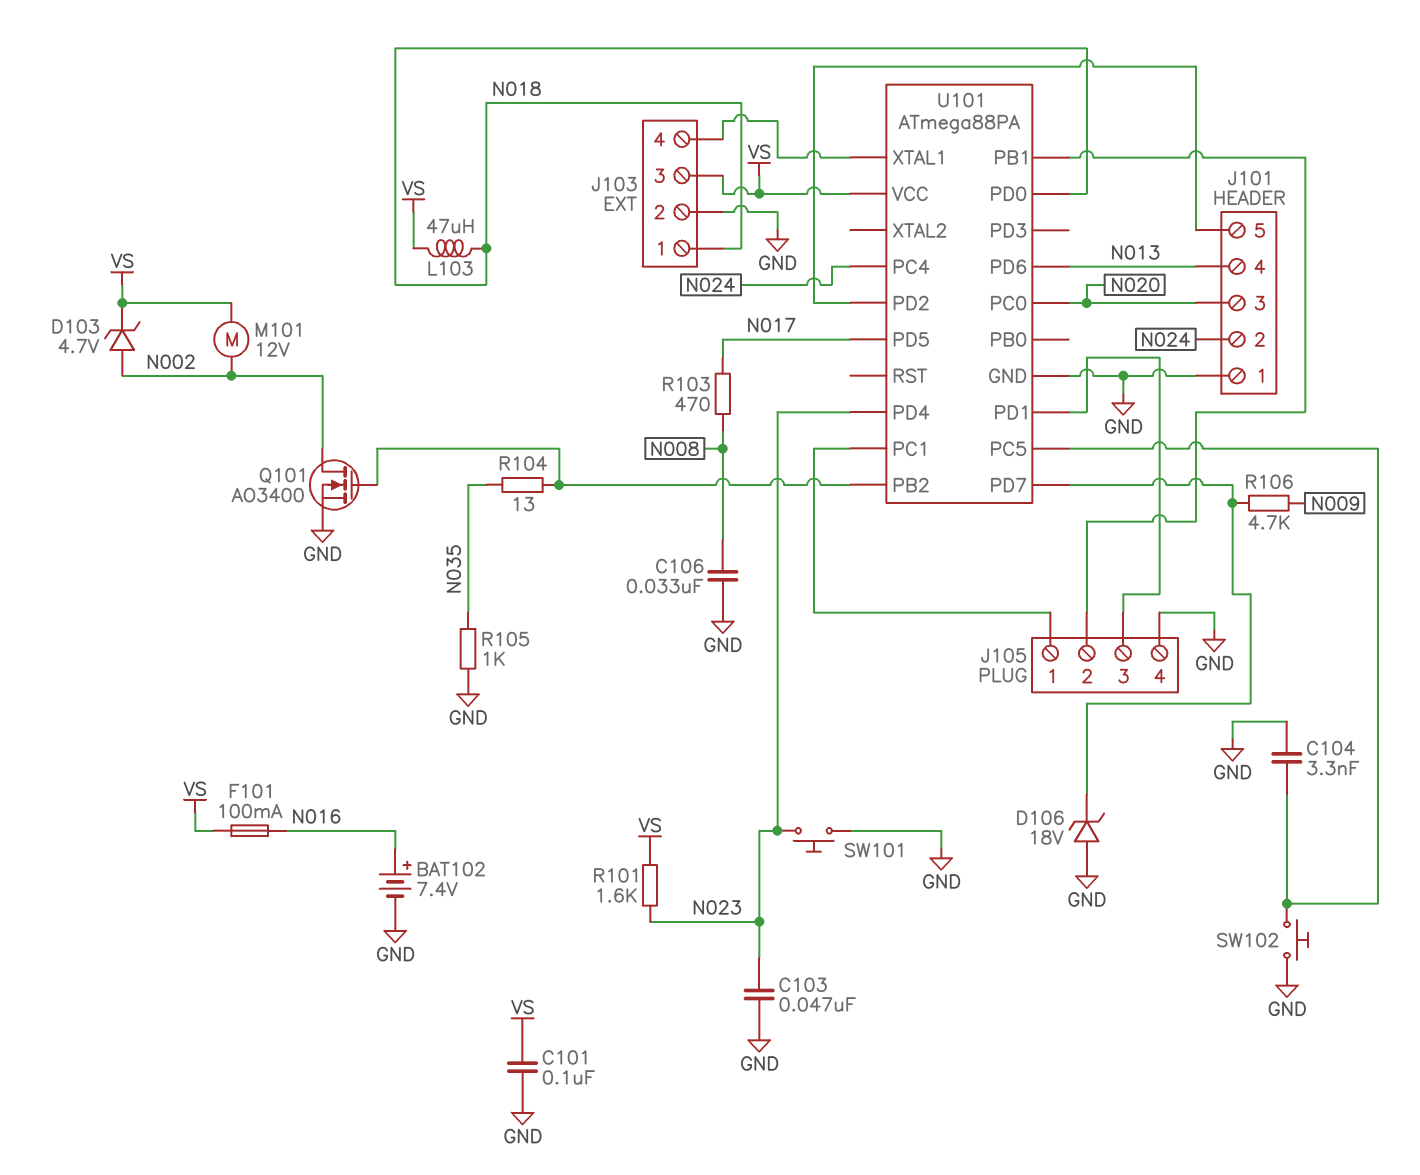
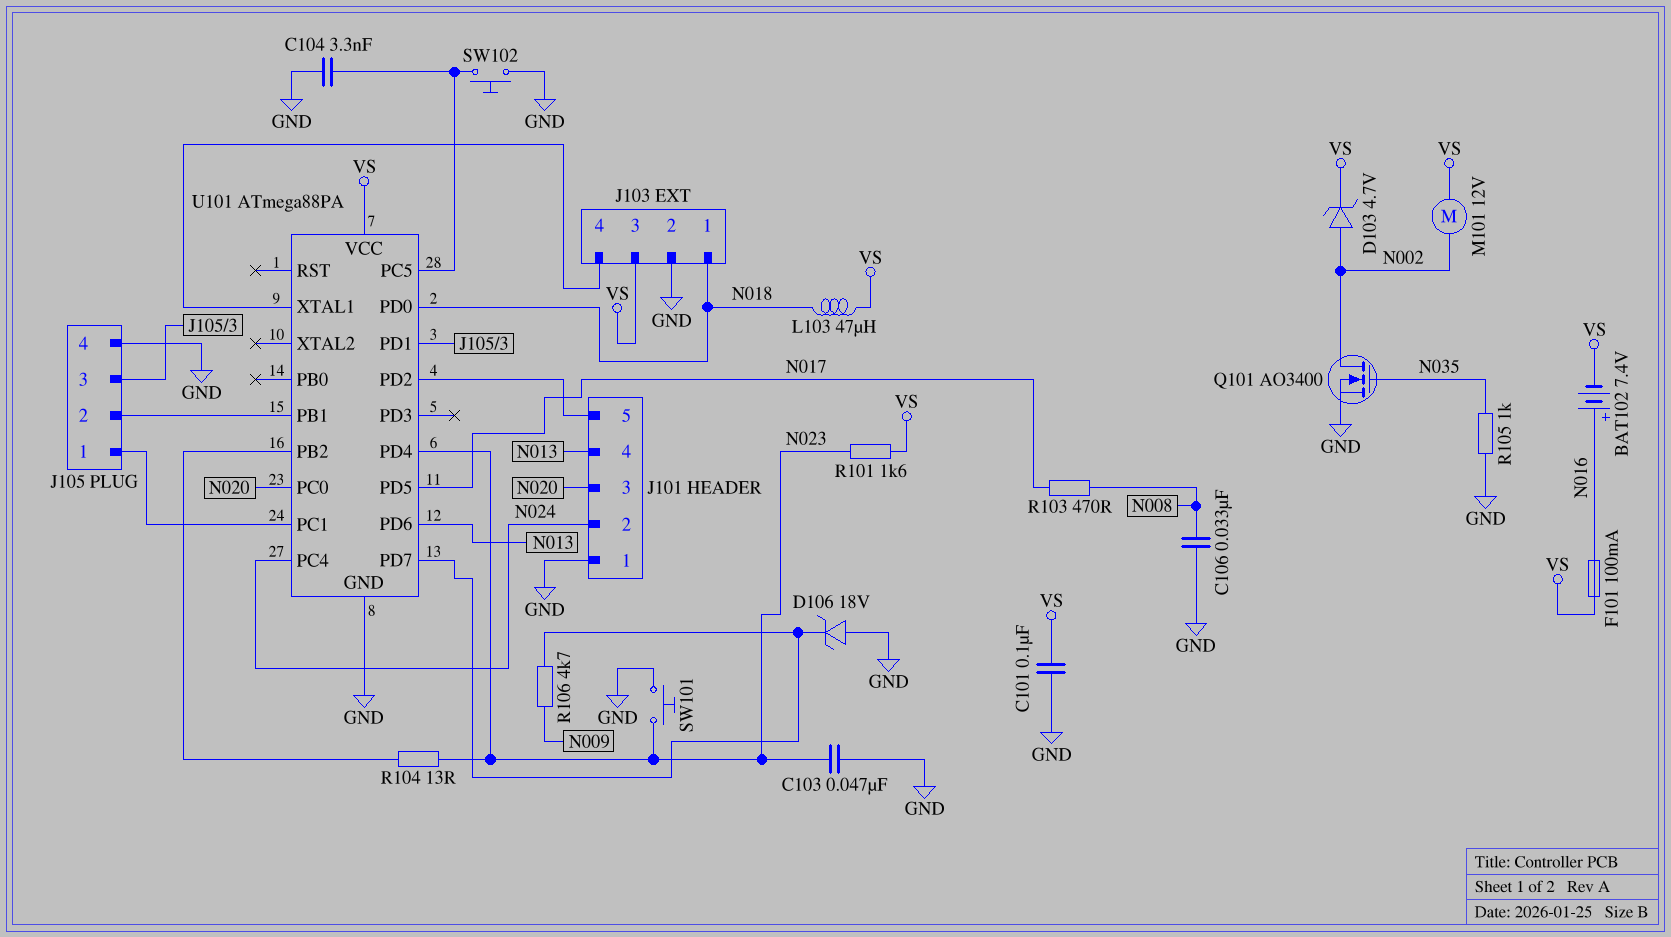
BAT102: 7.4V (plus N016, minus GND) -> 7.4V (plus N016, minus VS)
Q101: NMOS AO3400 (G U101/PB2, D N002, S GND) -> NMOS AO3400 (G N035, D N002, S GND)
R104: 13 (N035, U101/PB2) -> 13 (N023, U101/PB2)

